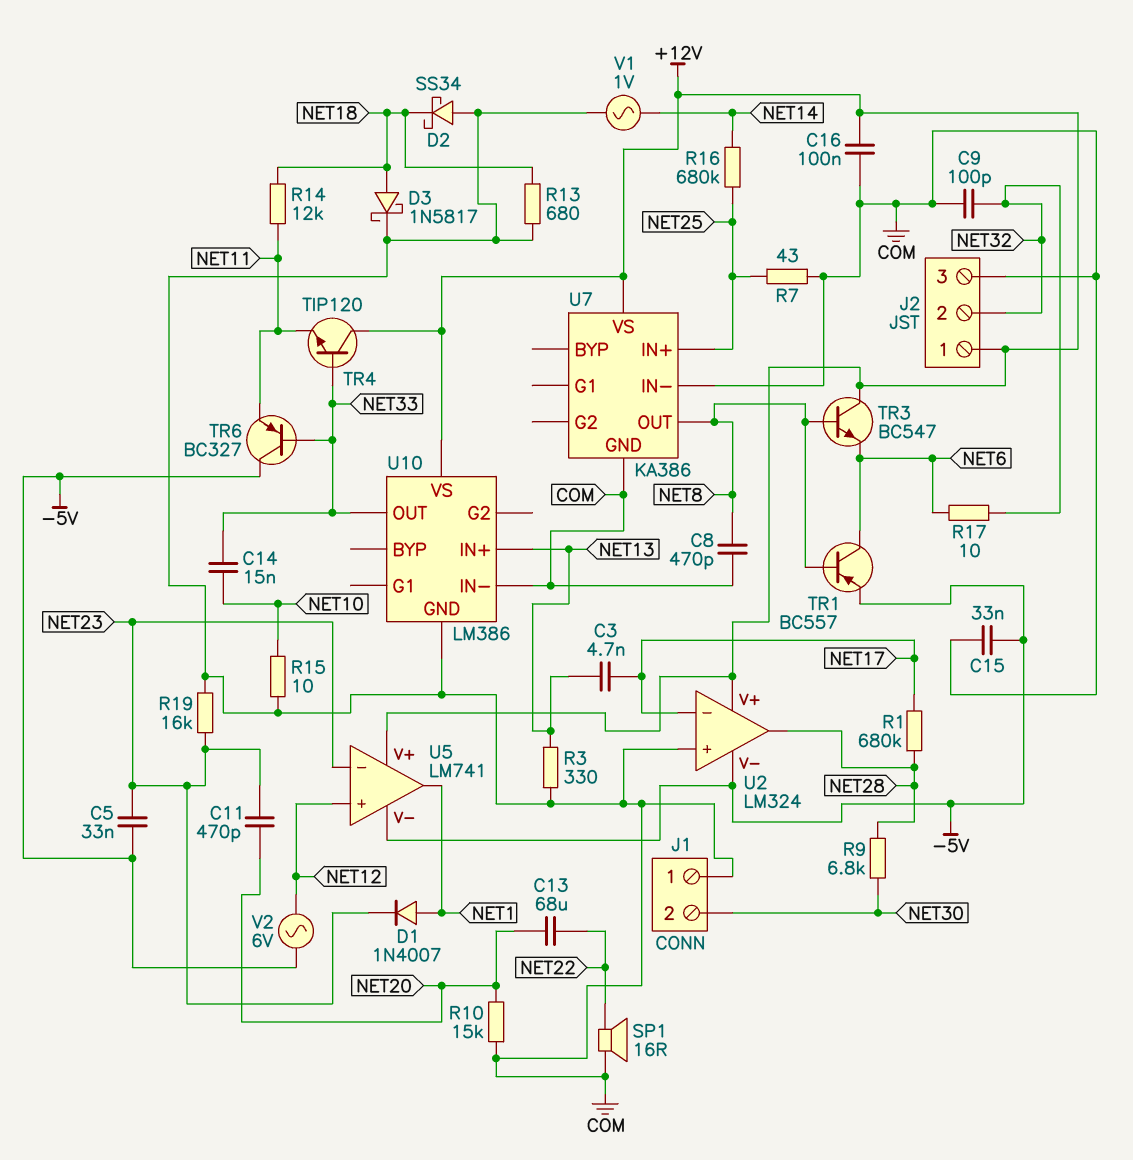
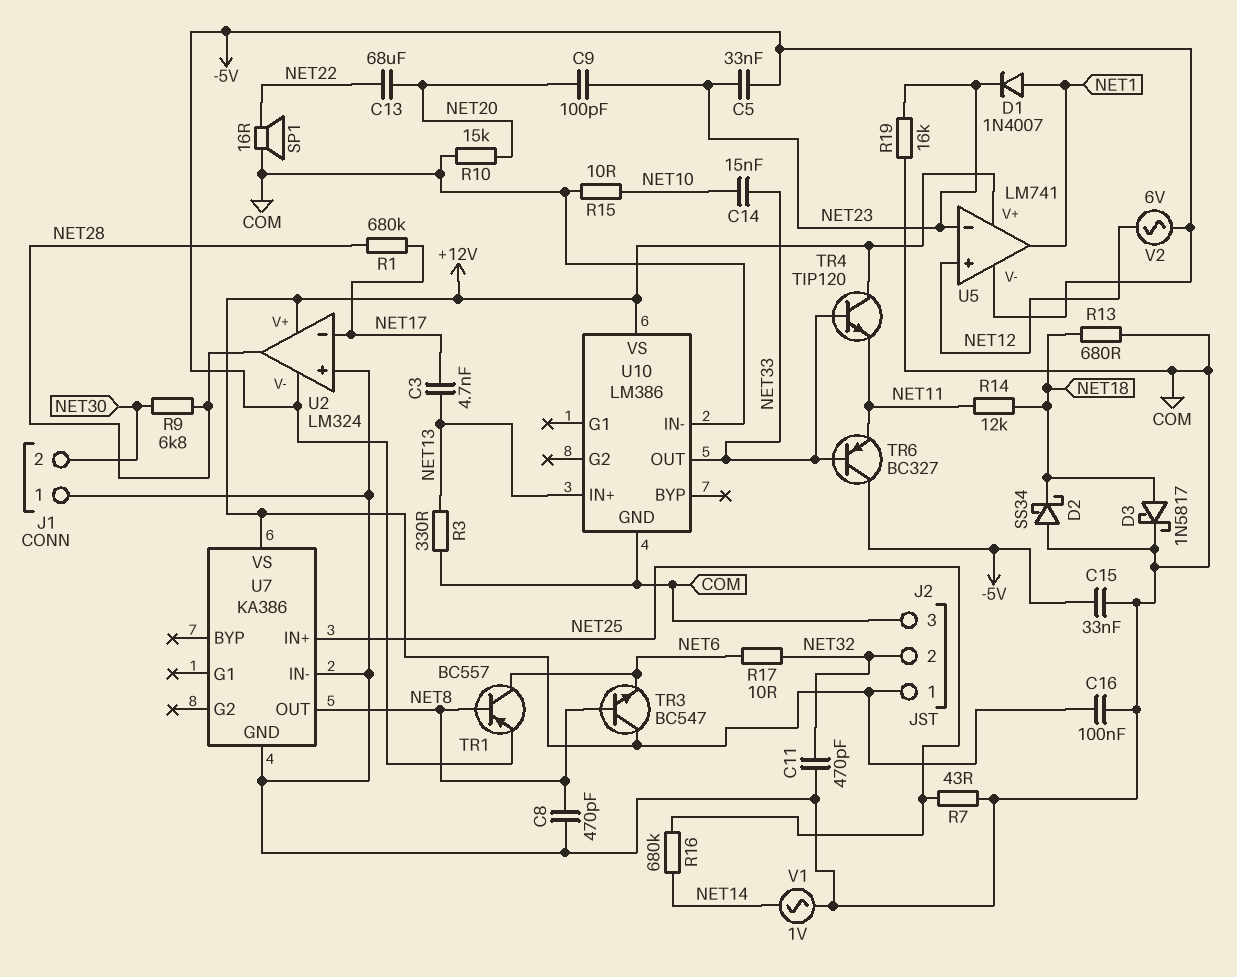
C9: 100pF (COM, NET32) -> 100pF (NET20, NET23)
C11: 470pF (NET20, NET23) -> 470pF (COM, NET32)

